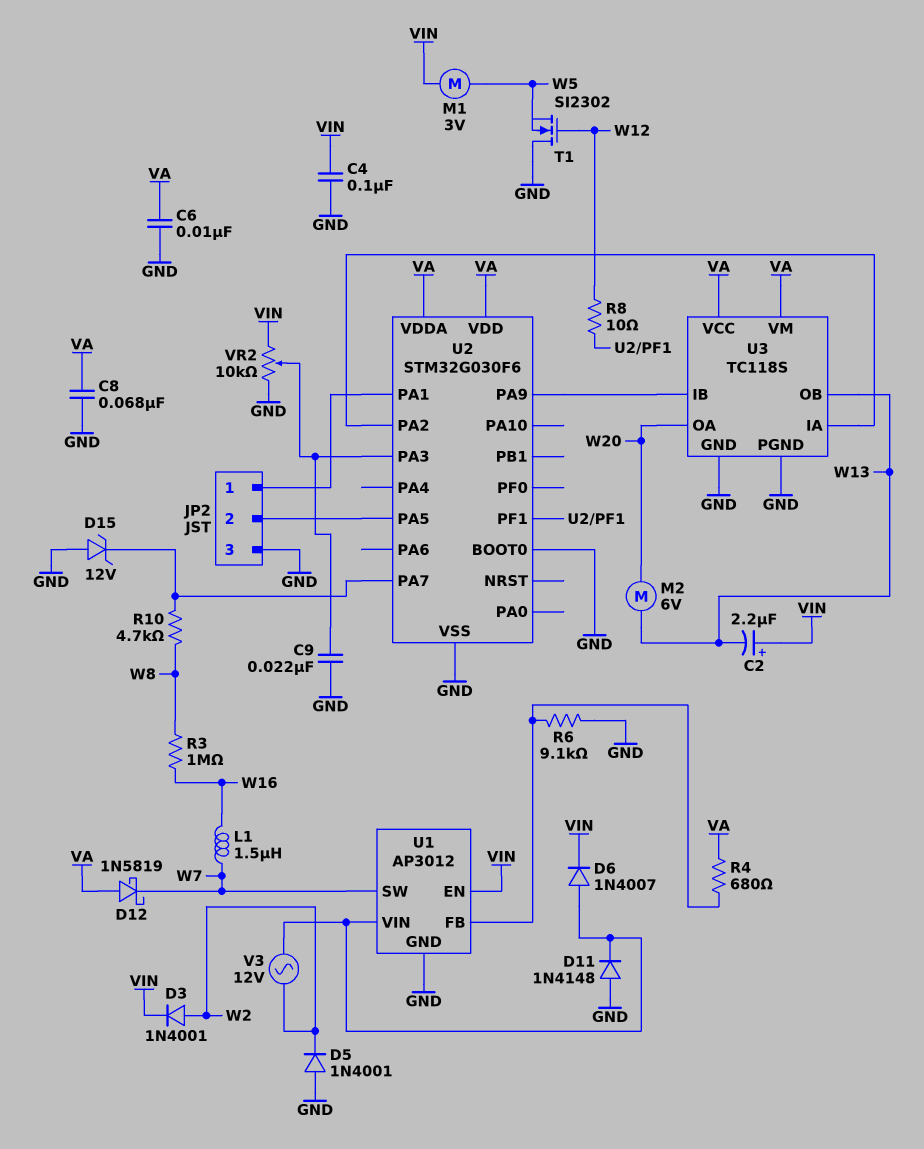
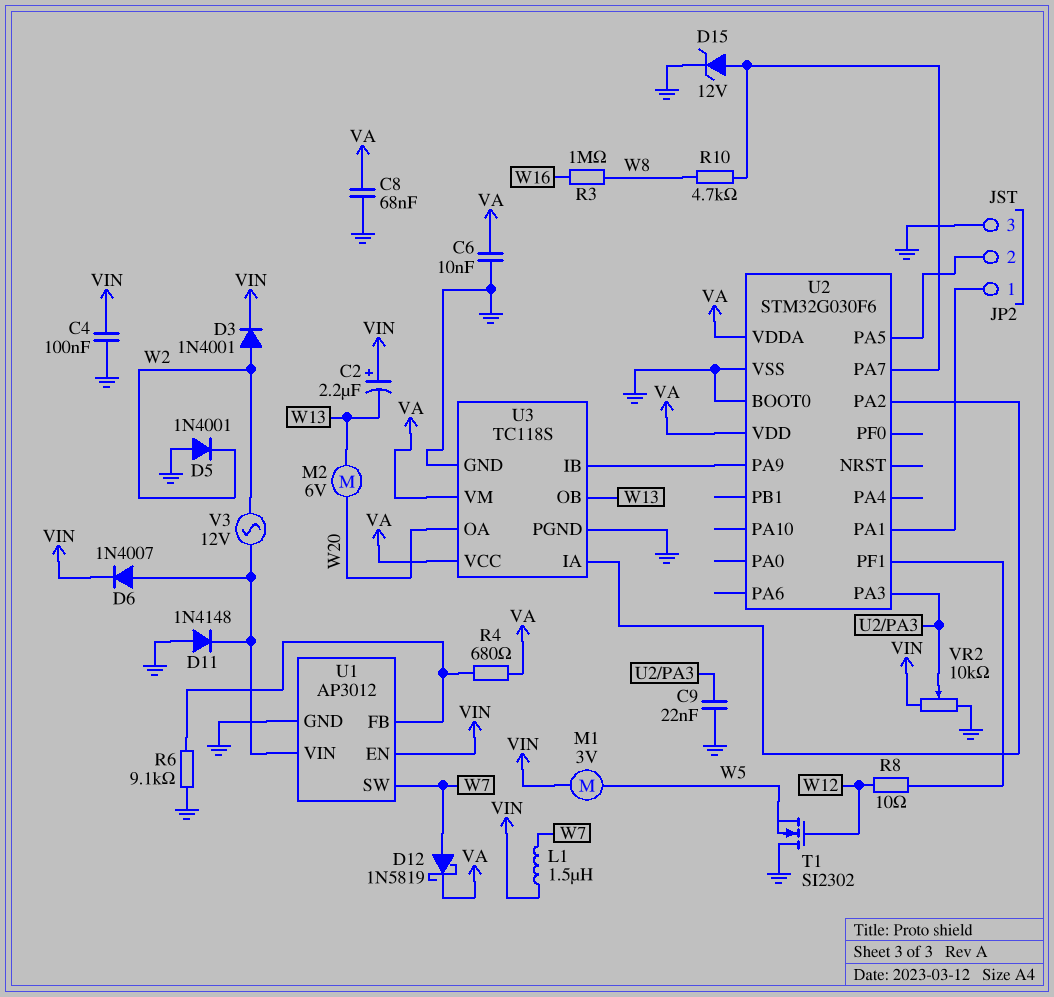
D12: schottky 1N5819 (A VA, K W7) -> schottky 1N5819 (A W7, K VA)
D15: zener 12V (A GND, K U2/PA7) -> zener 12V (A U2/PA7, K GND)
L1: 1.5uH (W7, W16) -> 1.5uH (VIN, W7)

